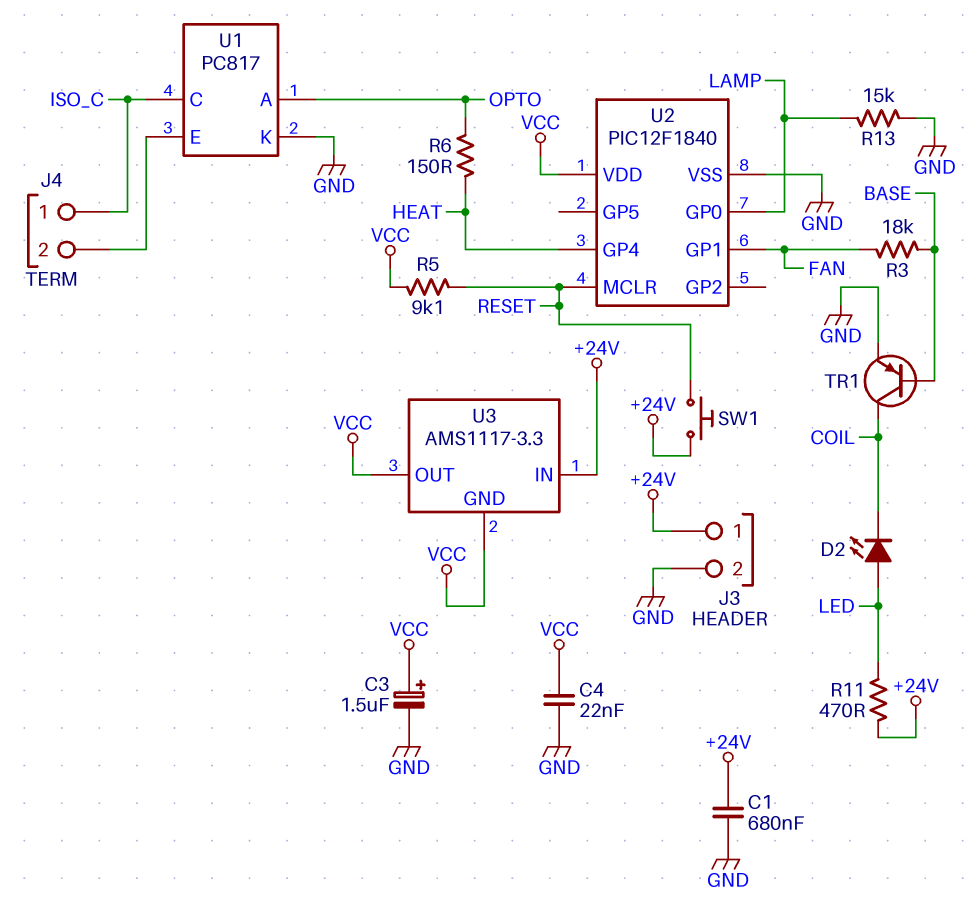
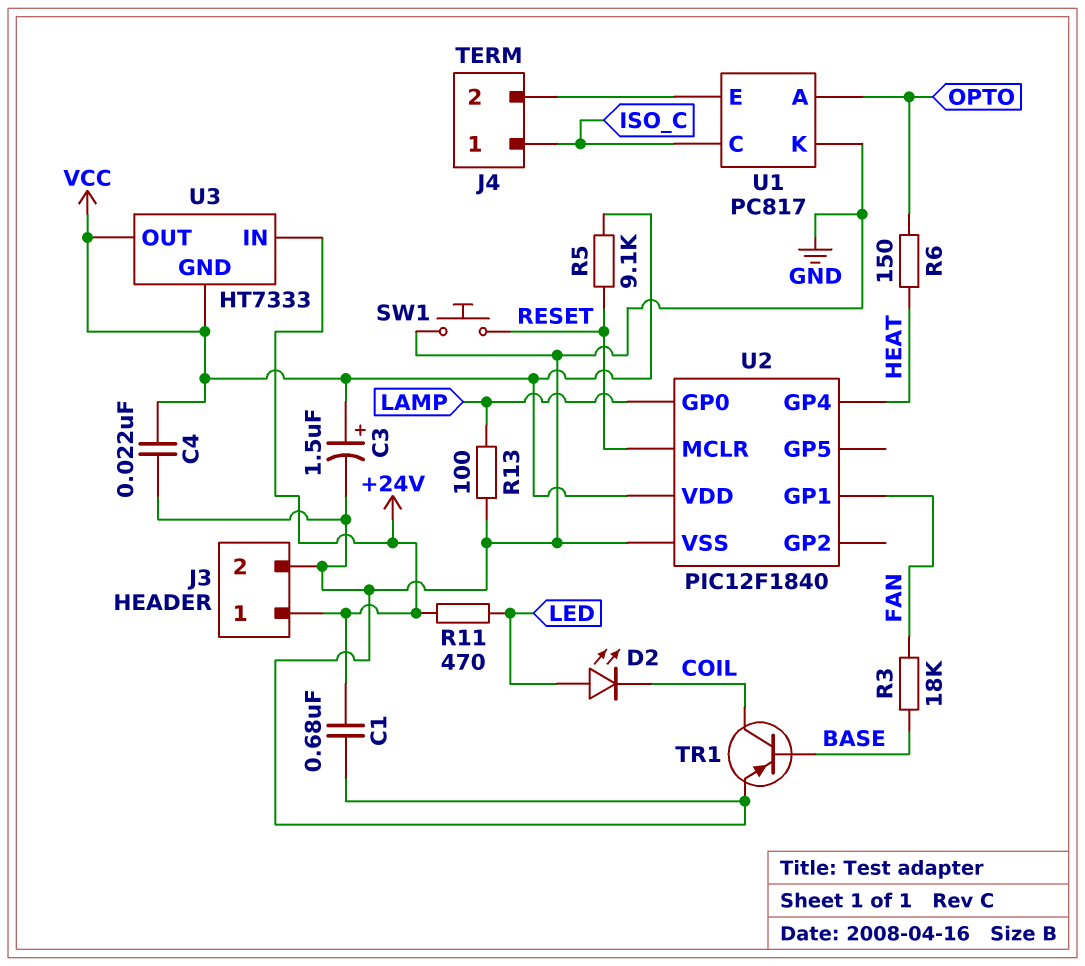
R13: 15k (GND, LAMP) -> 100 (GND, LAMP)
SW1: button (+24V, RESET) -> button (GND, RESET)
U3: AMS1117-3.3 -> HT7333

